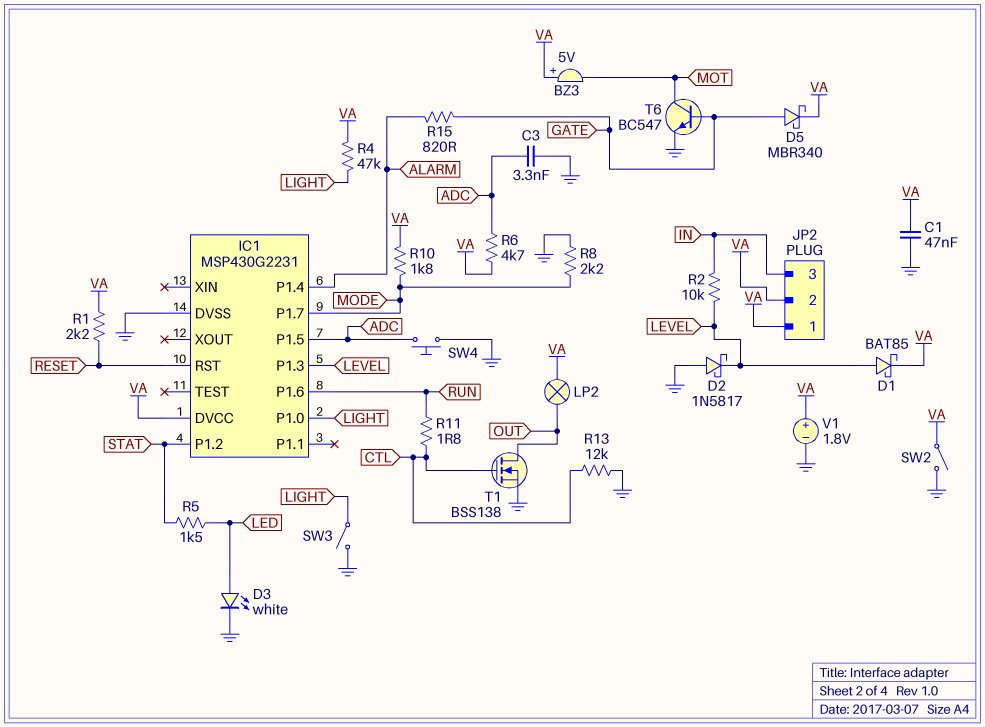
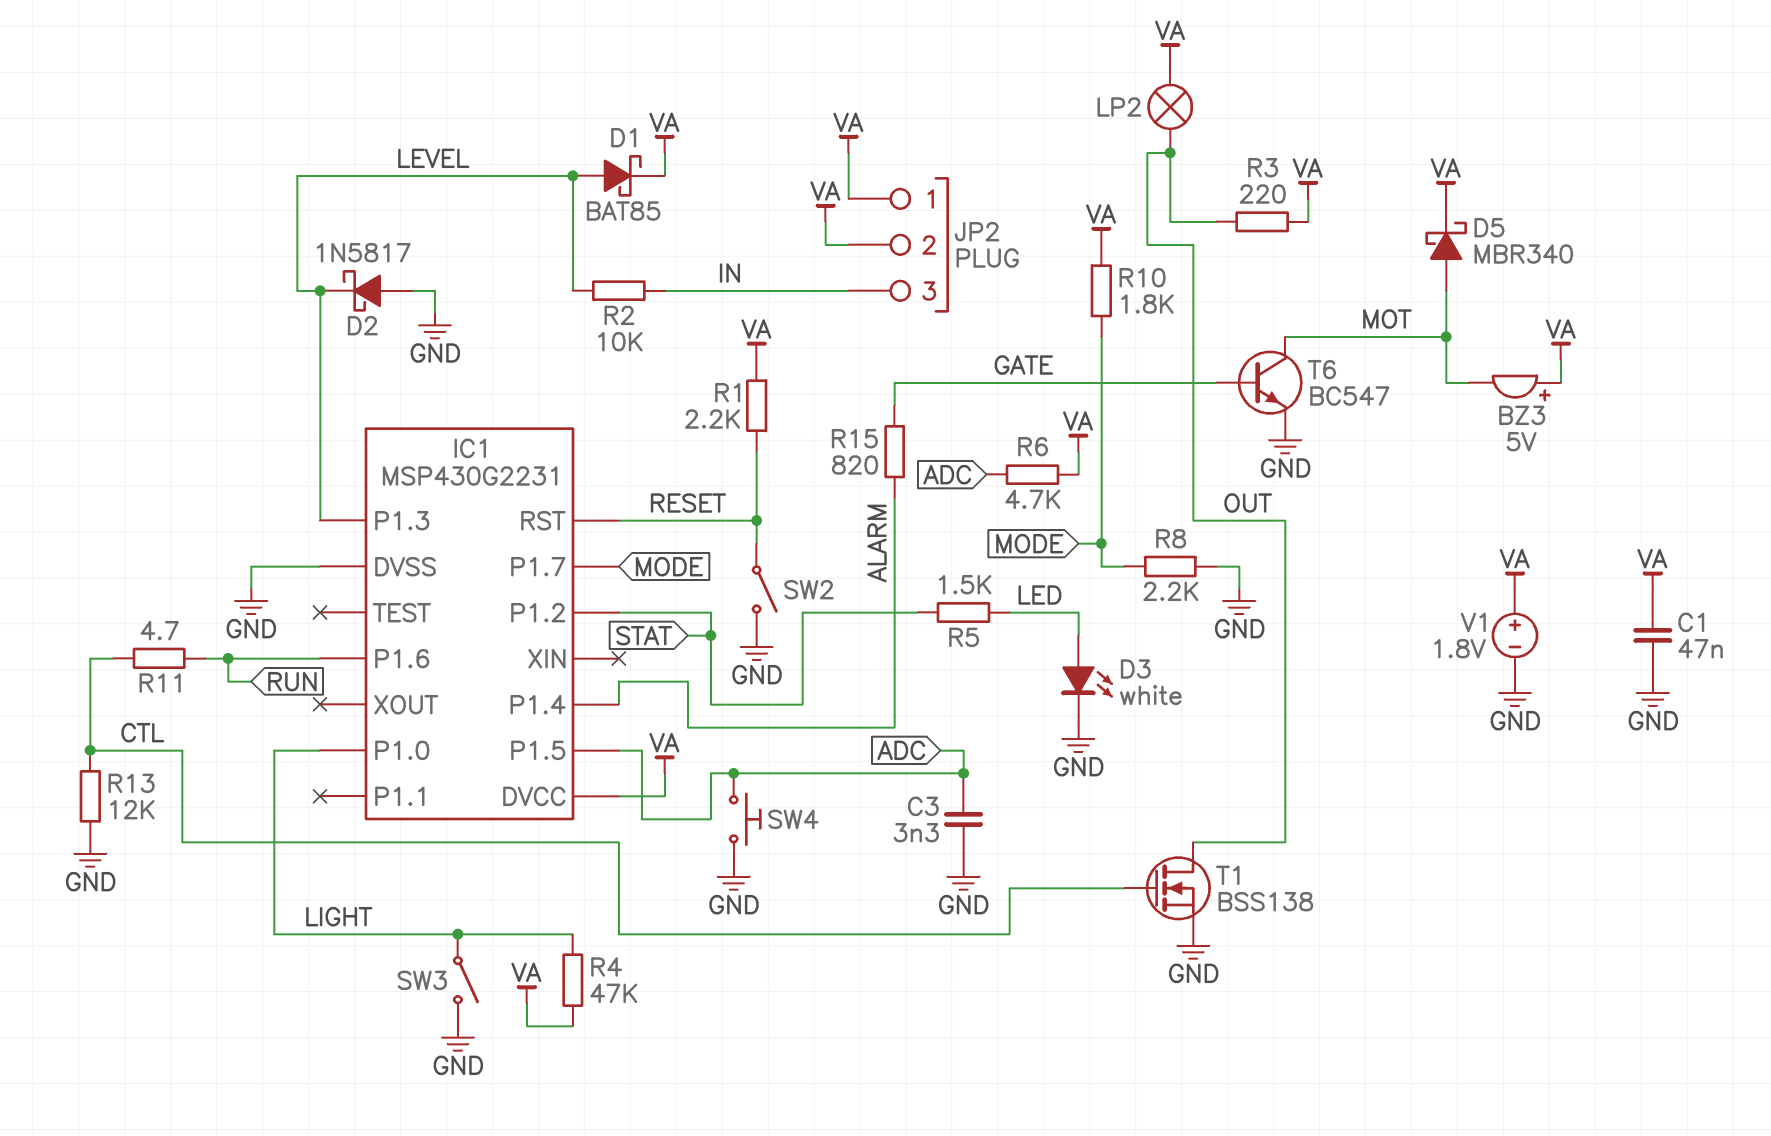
D5: schottky MBR340 (A GATE, K VA) -> schottky MBR340 (A MOT, K VA)
R3: none -> 220 (OUT, VA)
R11: 1.8 (CTL, RUN) -> 4.7 (CTL, RUN)
SW2: switch (GND, VA) -> switch (GND, RESET)

